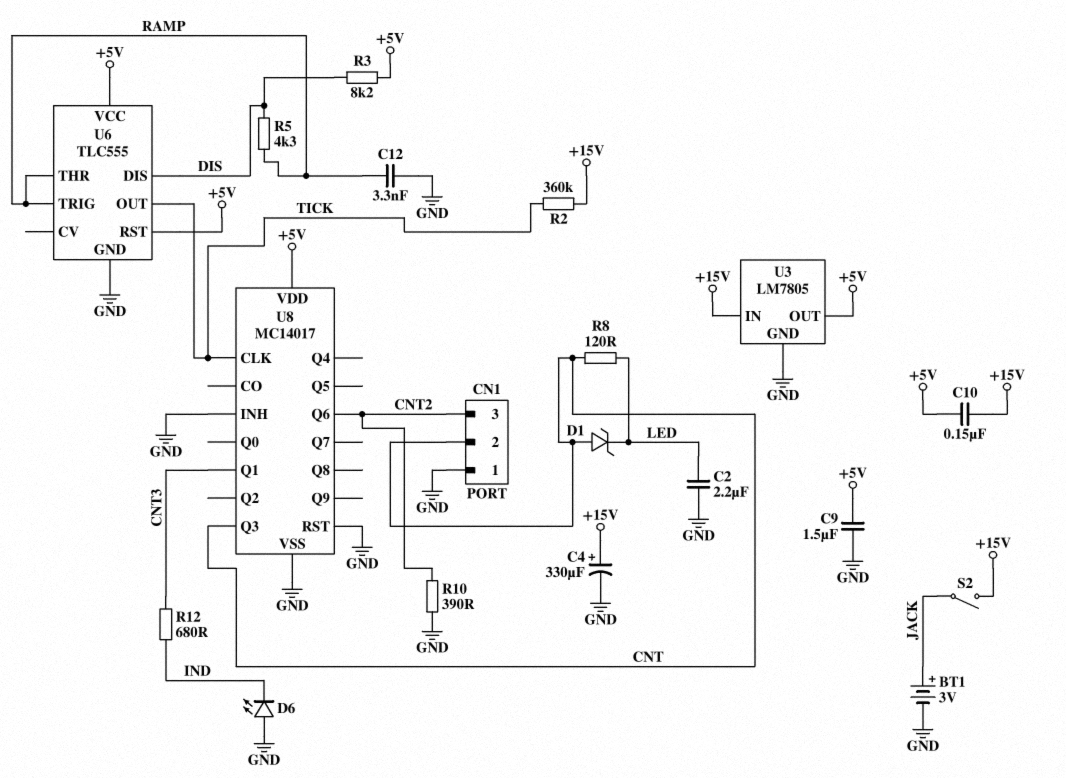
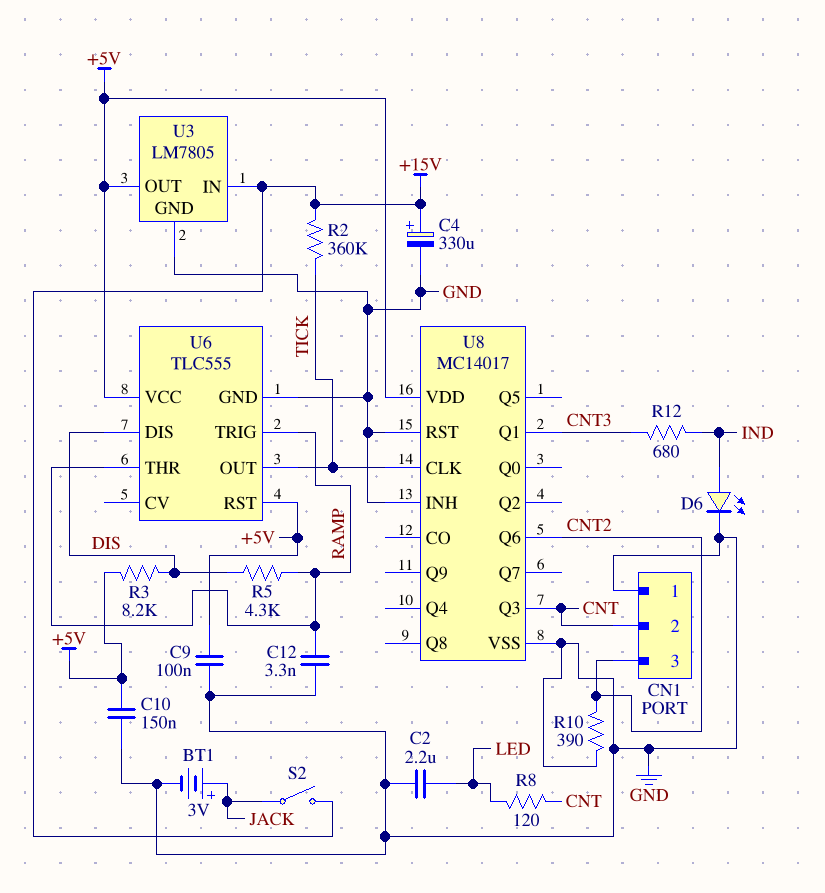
C9: 1.5uF (+5V, GND) -> 100nF (+5V, GND)
C10: 150nF (+5V, +15V) -> 150nF (+5V, GND)
D1: zener (A CNT, K LED) -> none
D6: LED (A GND, K IND) -> LED (A IND, K GND)

